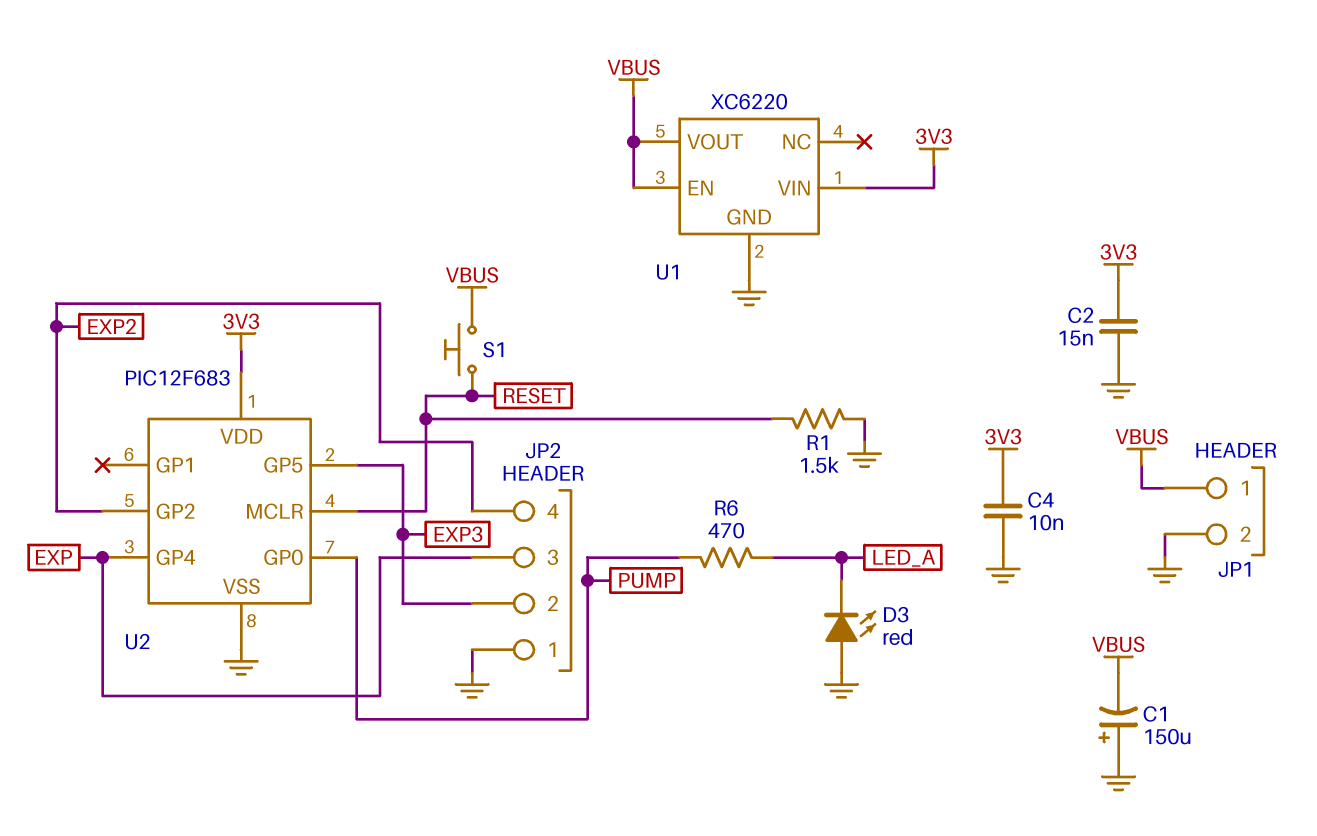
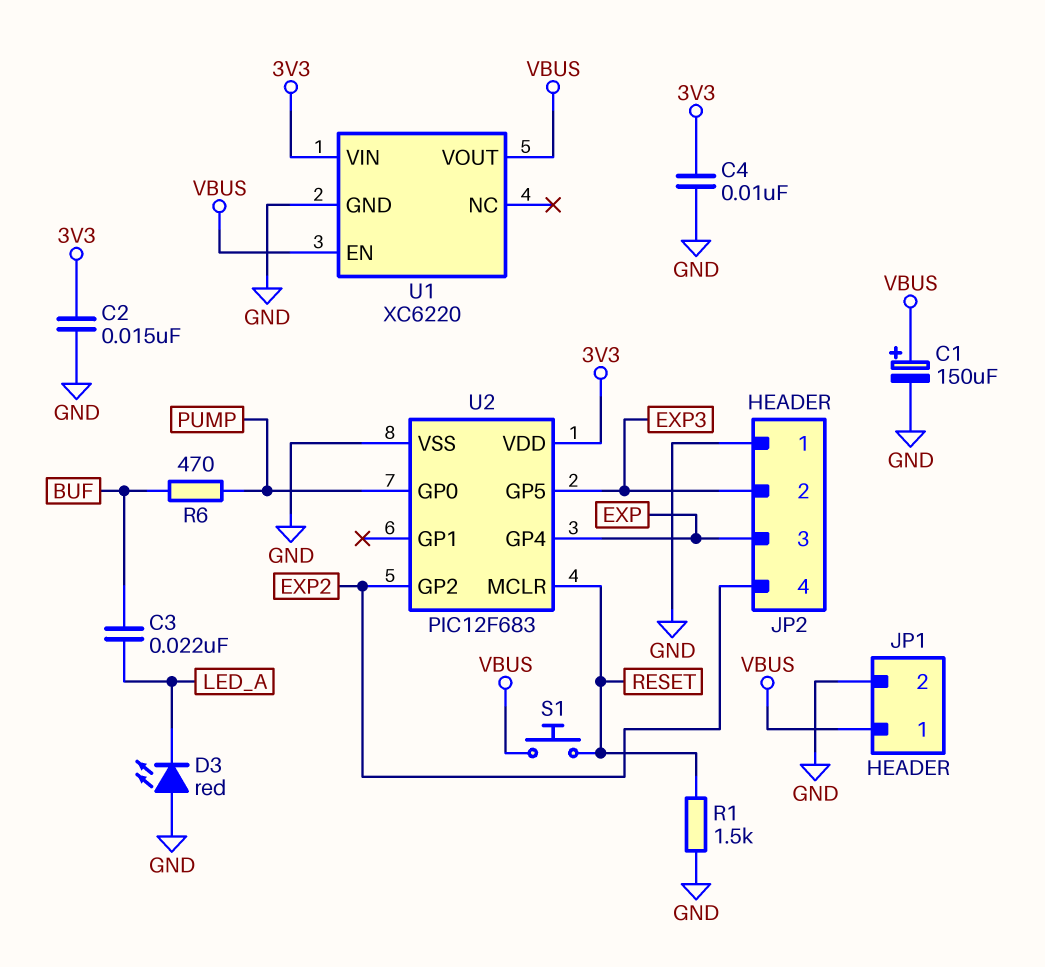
C1: 150uF (plus GND, minus VBUS) -> 150uF (plus VBUS, minus GND)
C3: none -> 22nF (BUF, LED_A)
R6: 470 (LED_A, PUMP) -> 470 (BUF, PUMP)

